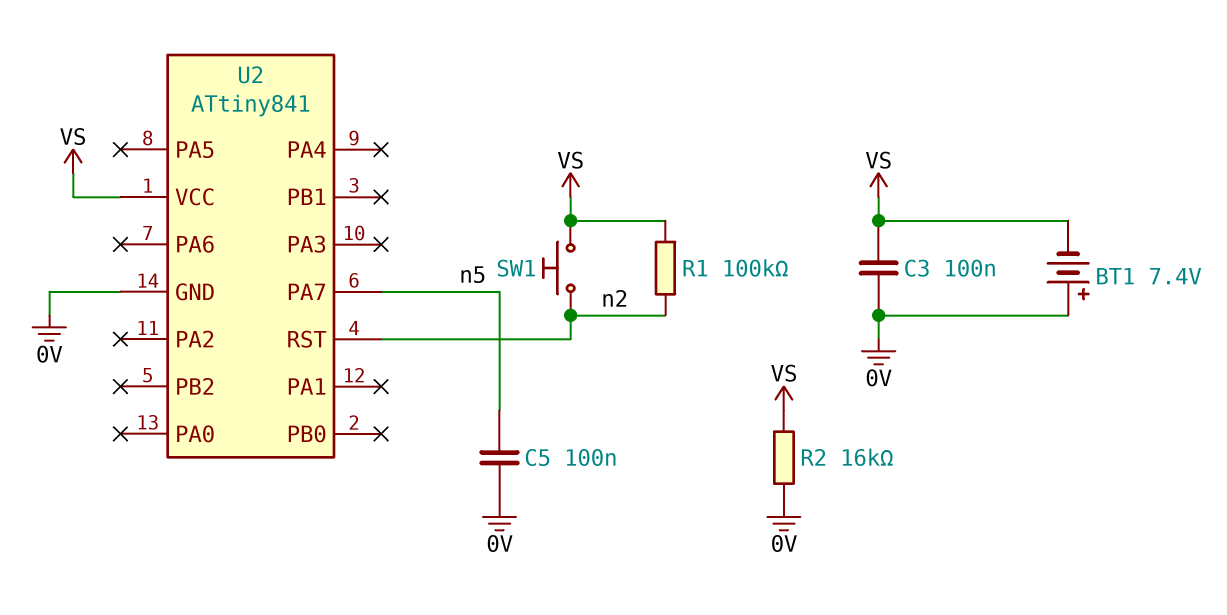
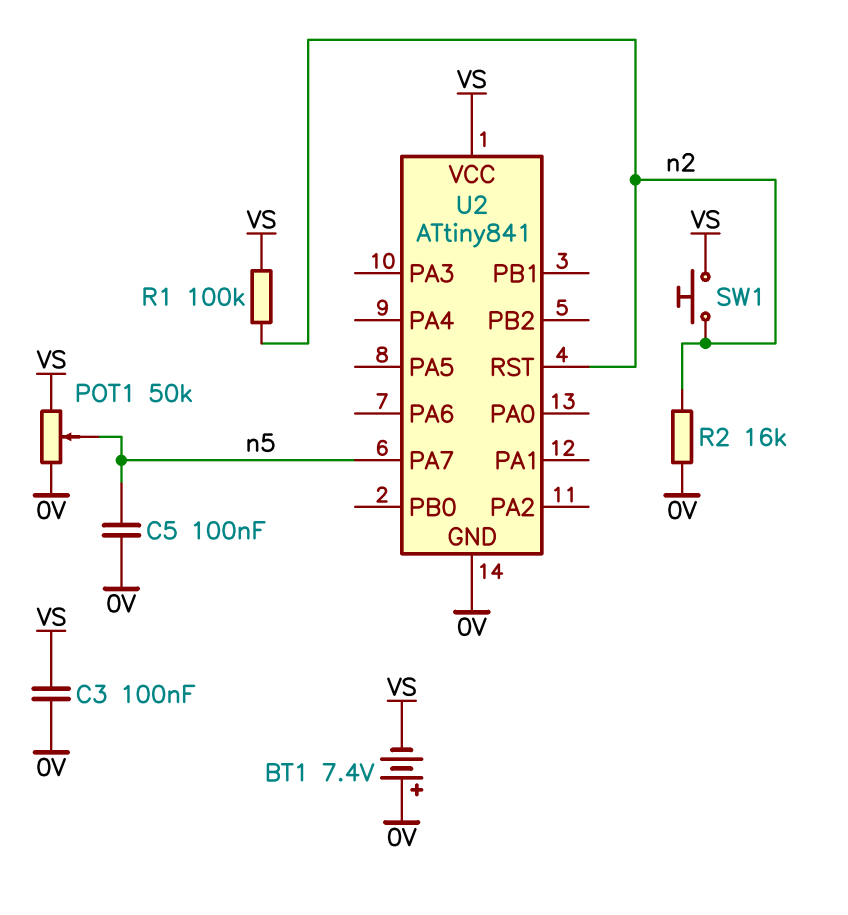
POT1: none -> 50k (0V, VS, wiper n5)
R2: 16k (0V, VS) -> 16k (0V, n2)

